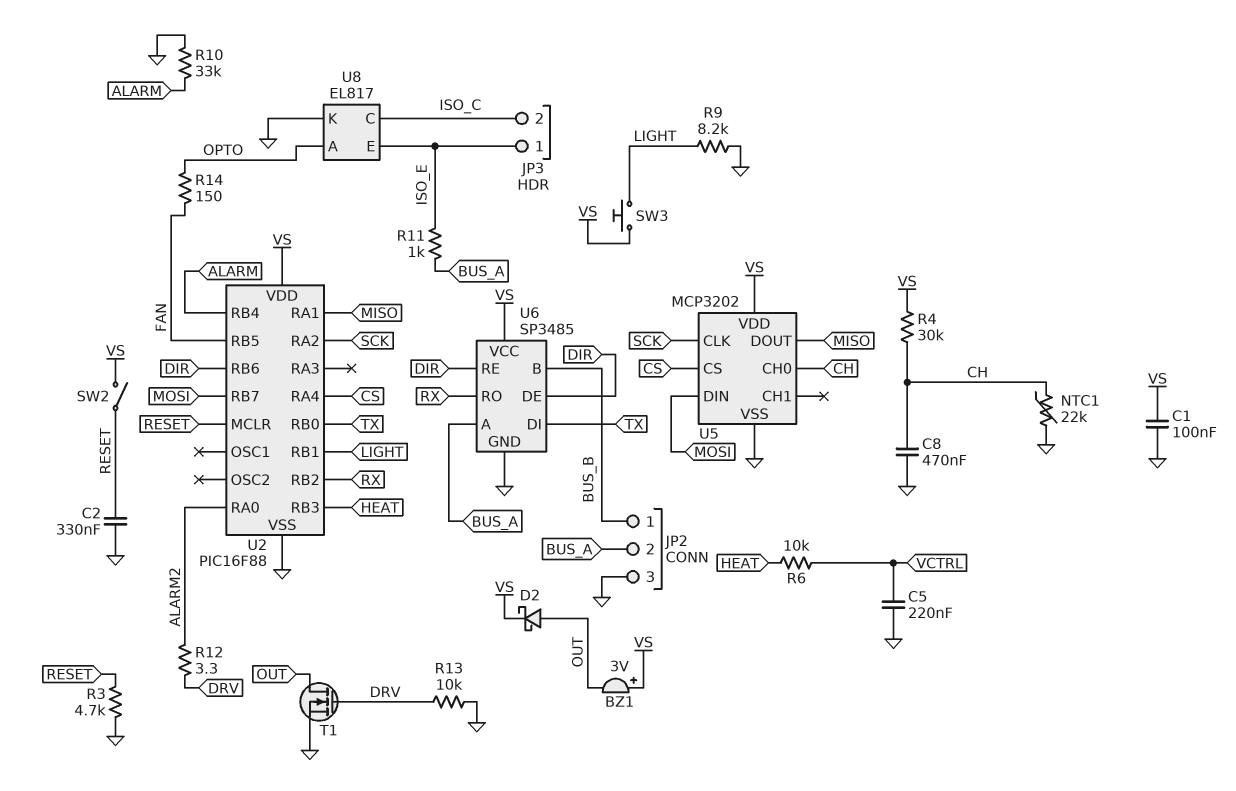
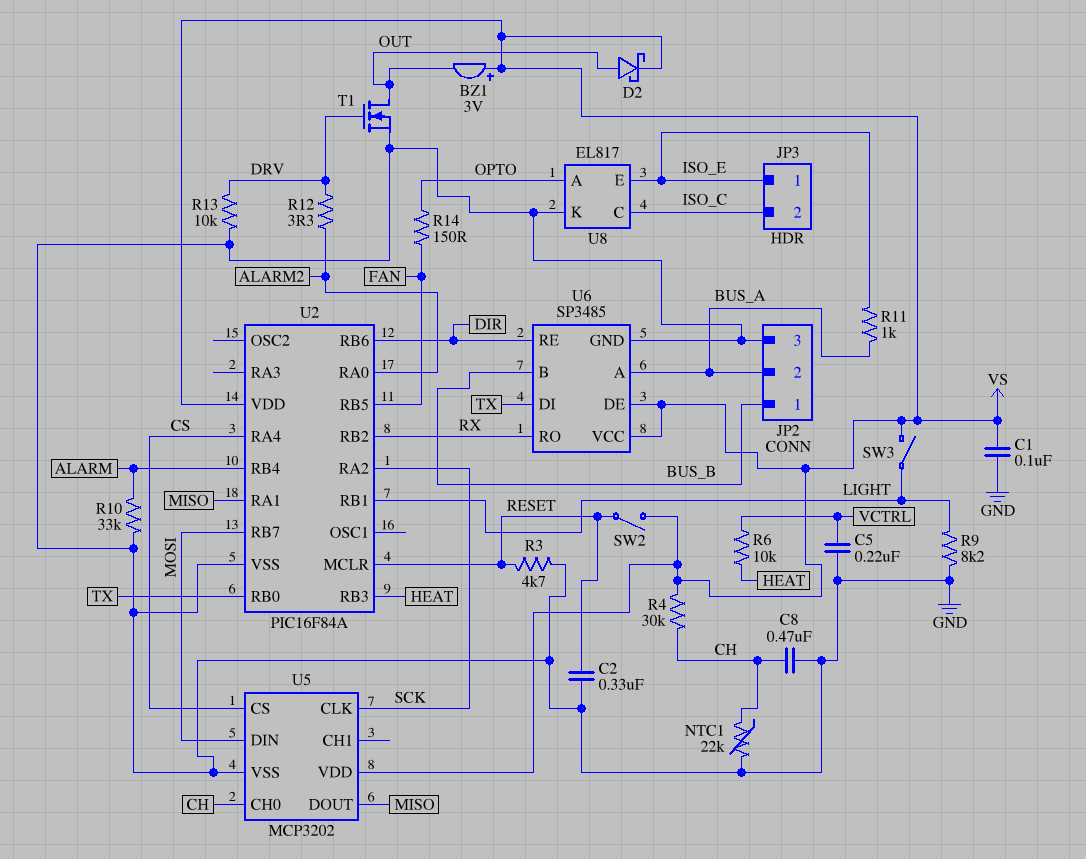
SW3: button (LIGHT, VS) -> switch (LIGHT, VS)
U2: PIC16F88 -> PIC16F84A
U6 pin DE: DIR -> VS

